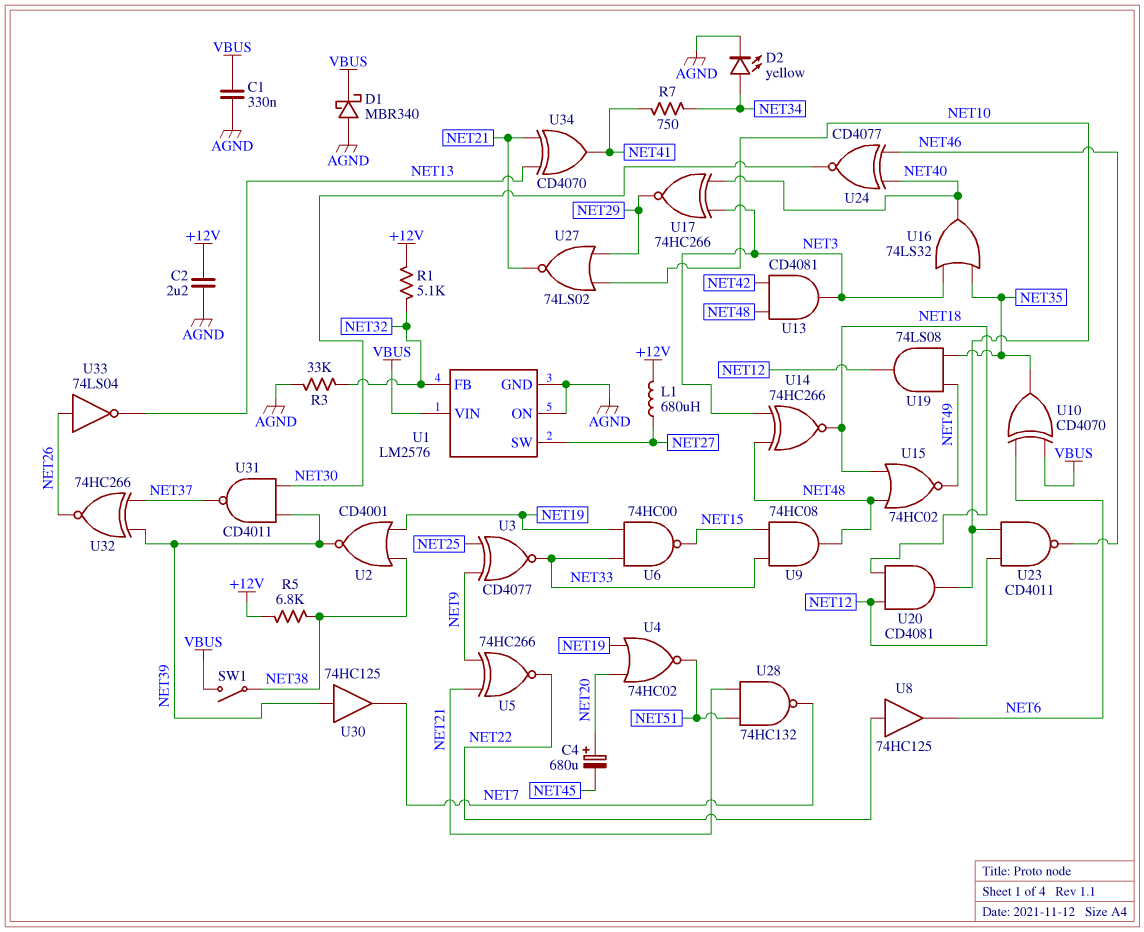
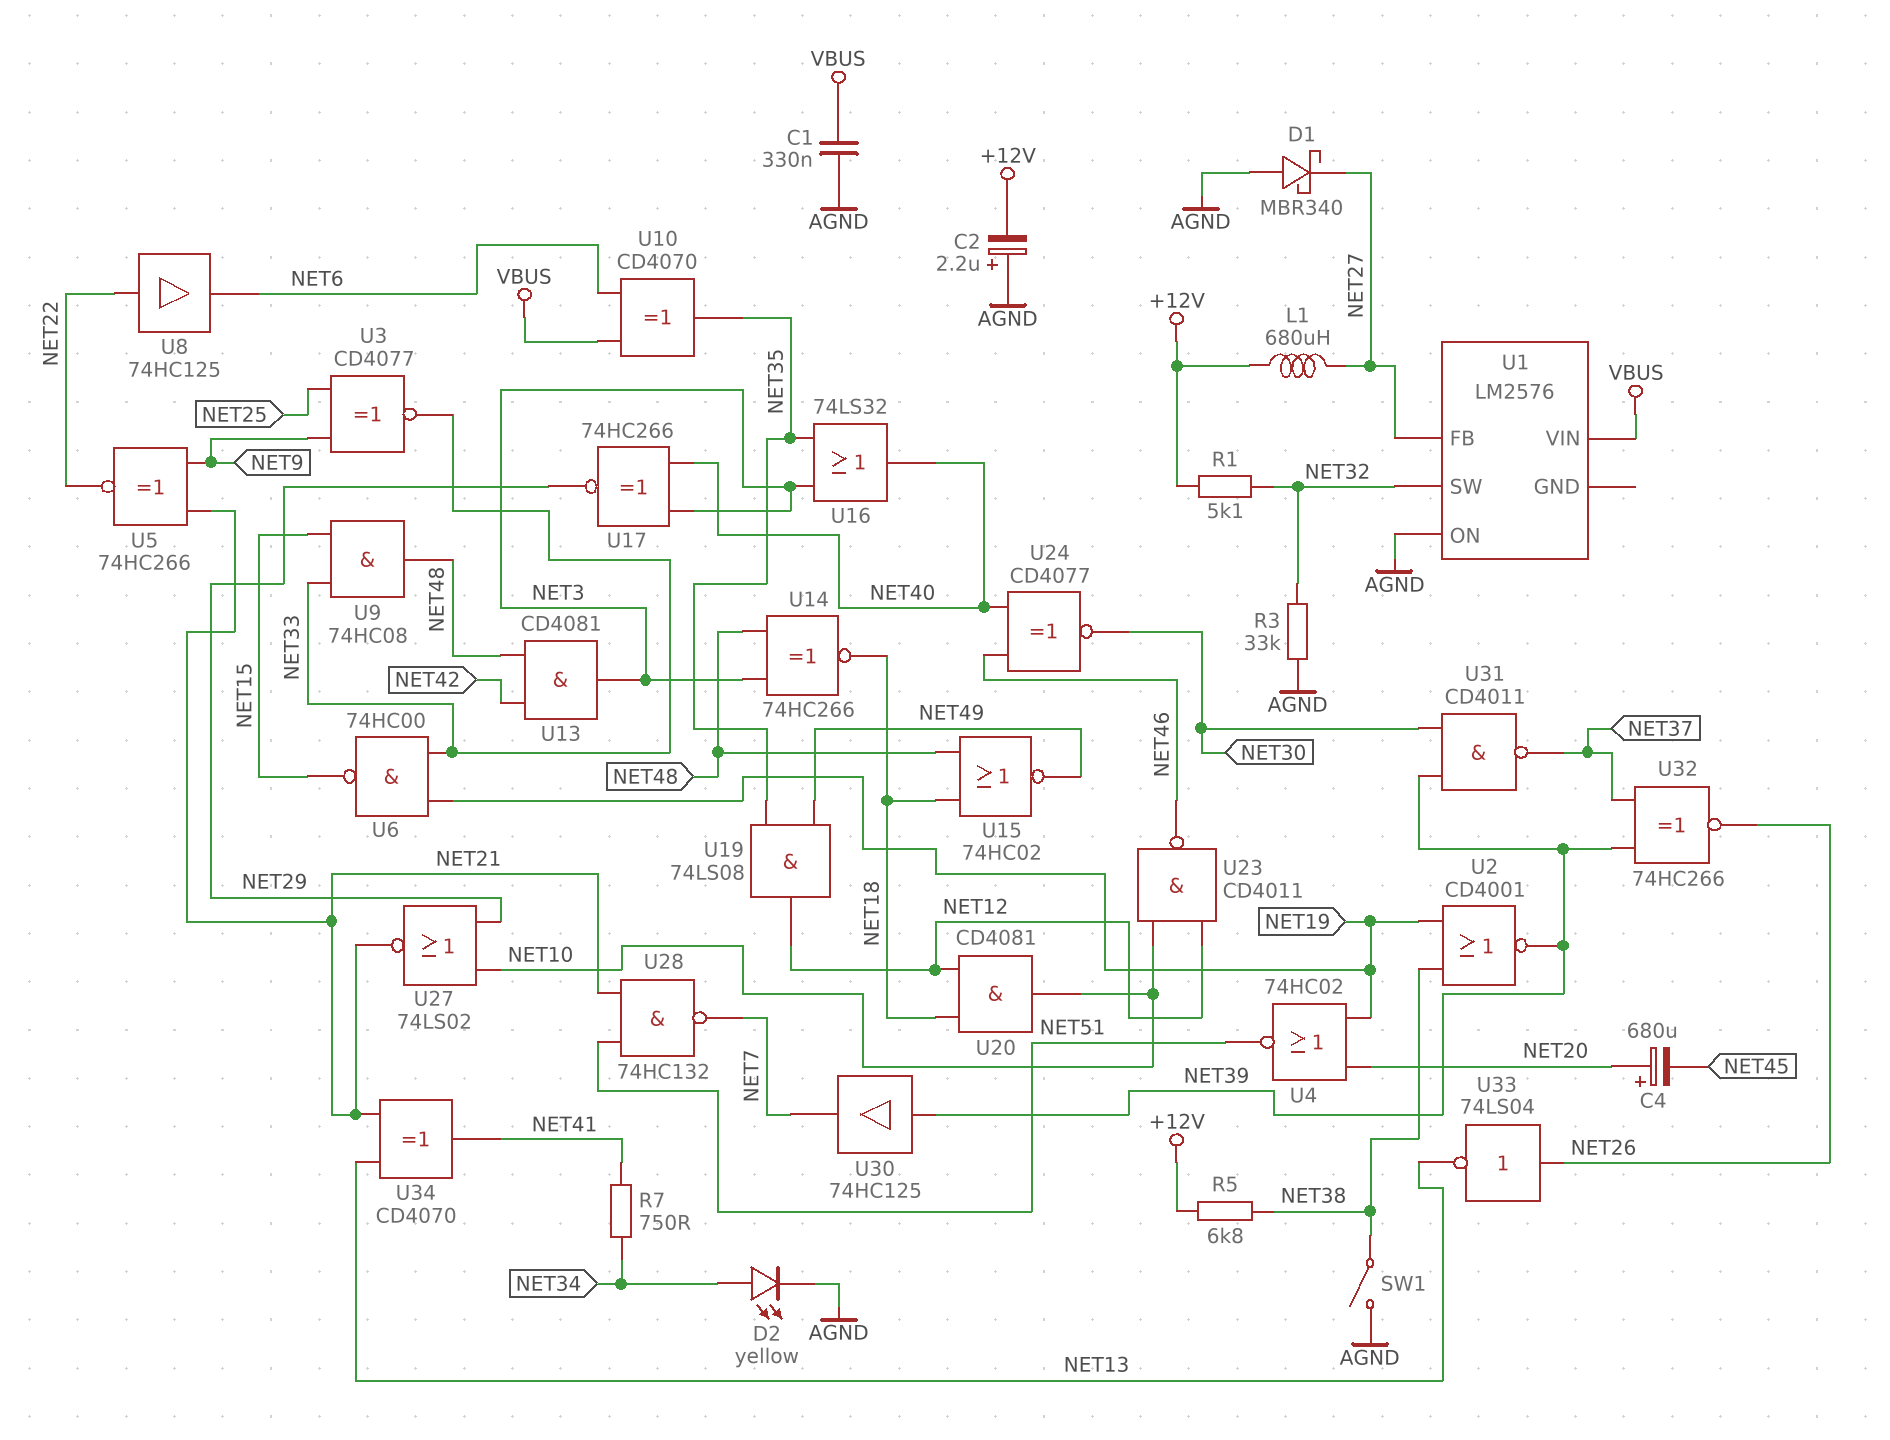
C2: 2.2uF (+12V, AGND) -> 2.2uF (plus AGND, minus +12V)
D1: schottky MBR340 (A AGND, K VBUS) -> schottky MBR340 (A AGND, K NET27)
SW1: switch (NET38, VBUS) -> switch (AGND, NET38)
U1 pin FB: NET32 -> NET27
U1 pin GND: AGND -> none
U1 pin SW: NET27 -> NET32

